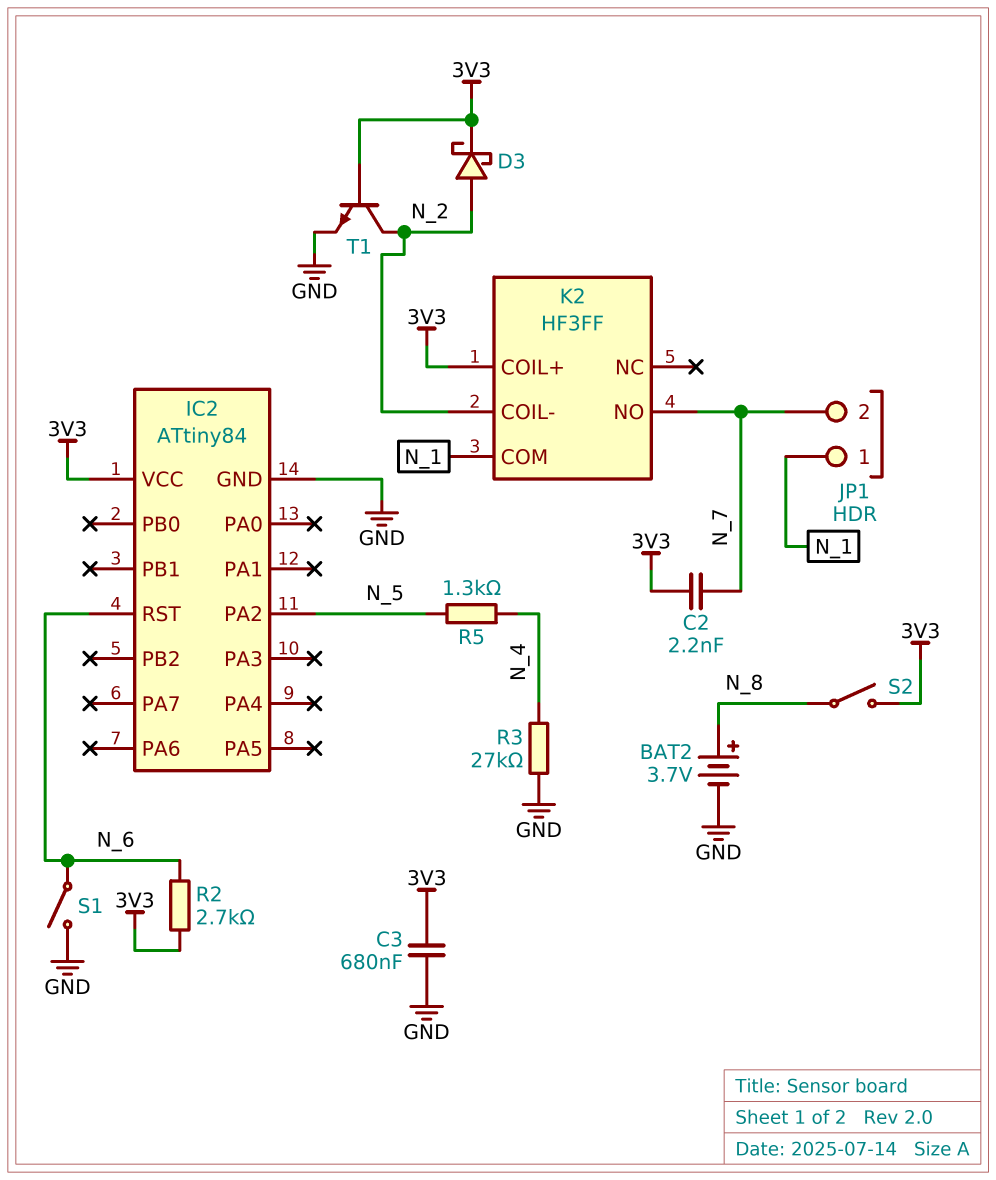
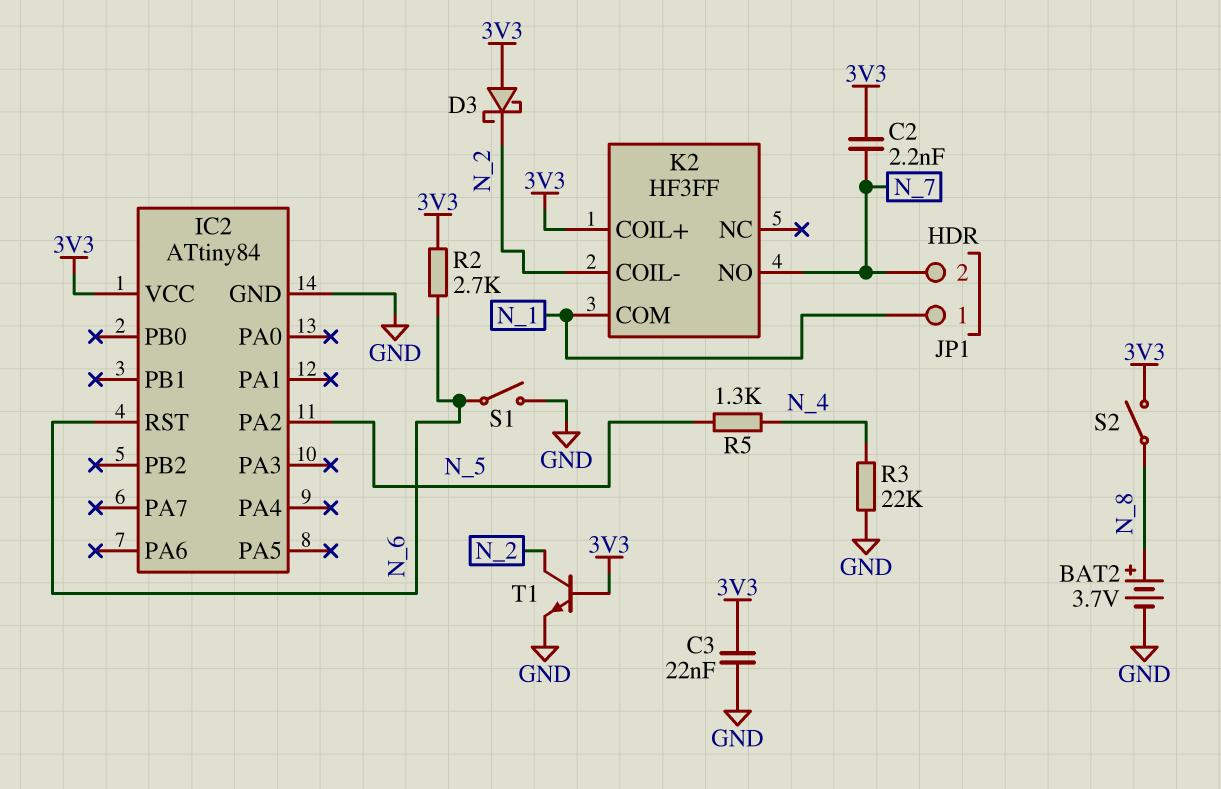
C3: 680nF (3V3, GND) -> 22nF (3V3, GND)
D3: schottky (A N_2, K 3V3) -> schottky (A 3V3, K N_2)
R3: 27k (GND, N_4) -> 22k (GND, N_4)

